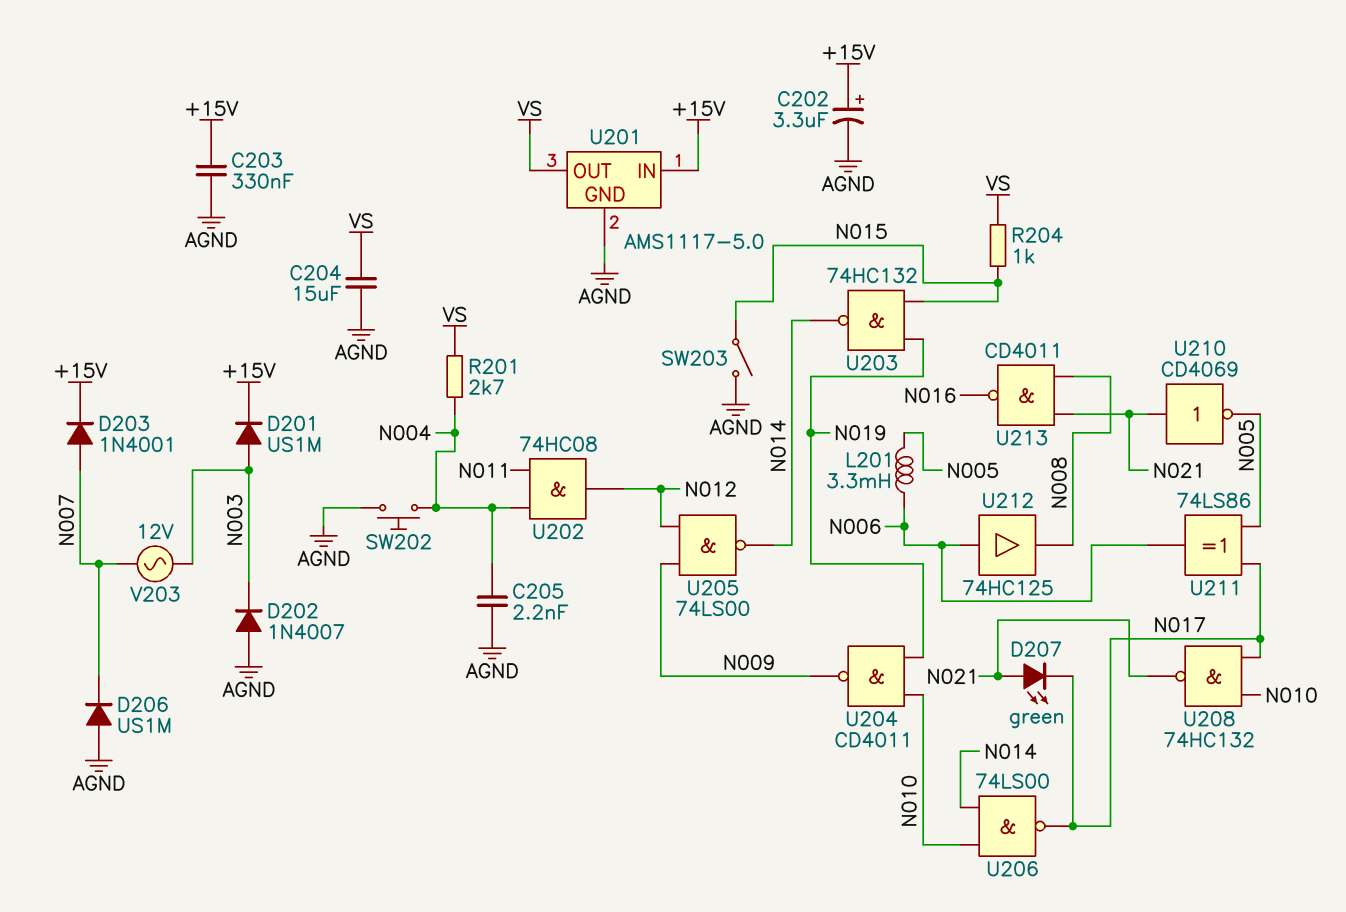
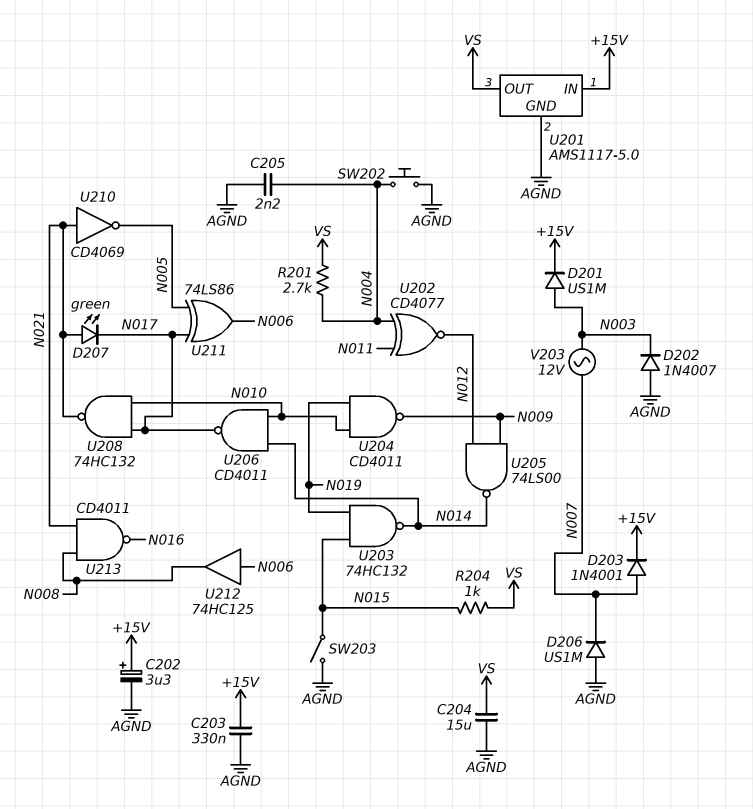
L201: 3.3mH (N005, N006) -> none
U202: AND 74HC08 (in N004, in N011, out N012) -> XNOR CD4077 (in N004, in N011, out N012)
U206: NAND 74LS00 (in N010, in N014, out N017) -> NAND CD4011 (in N010, in N014, out N017)

